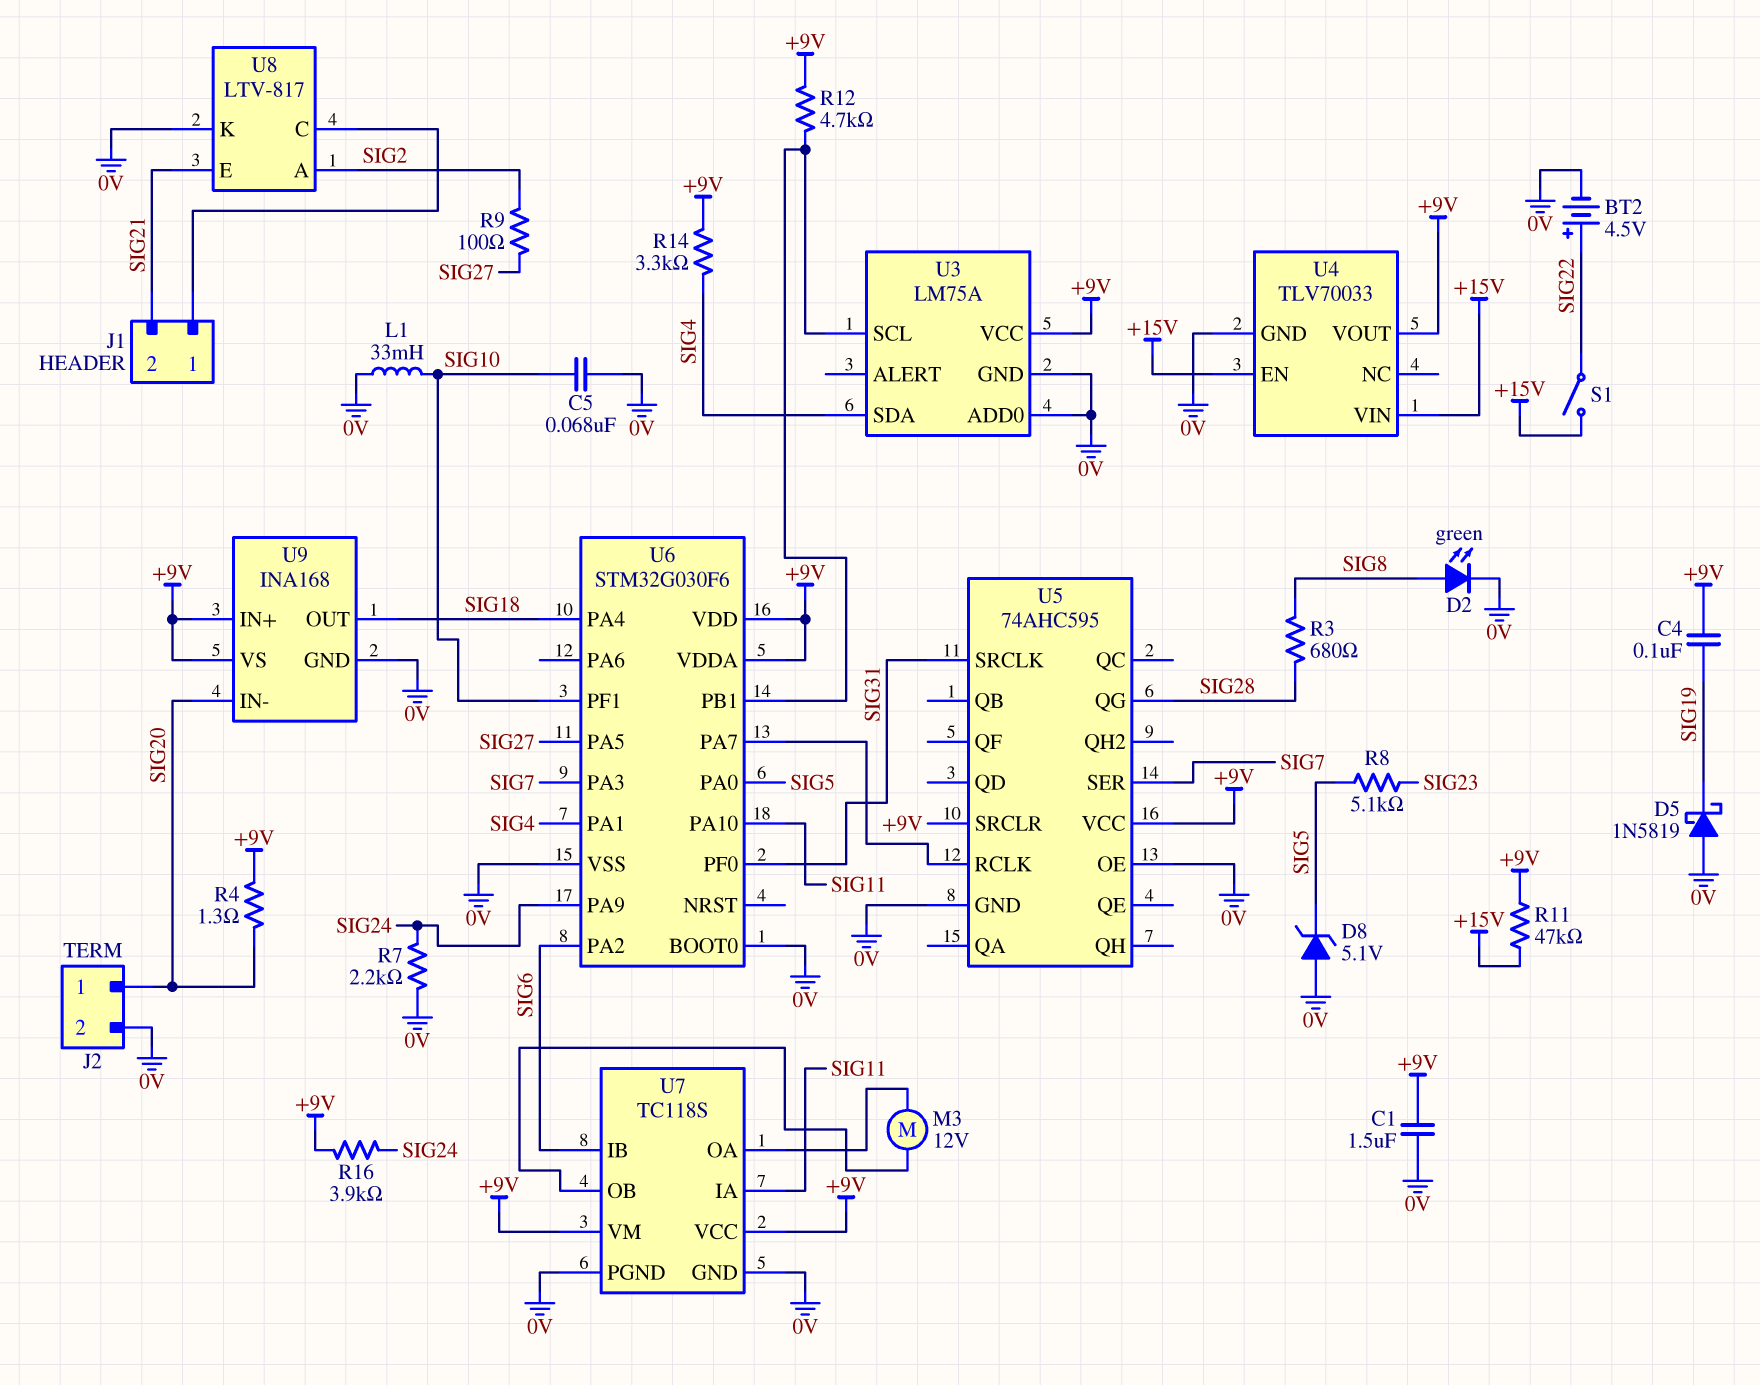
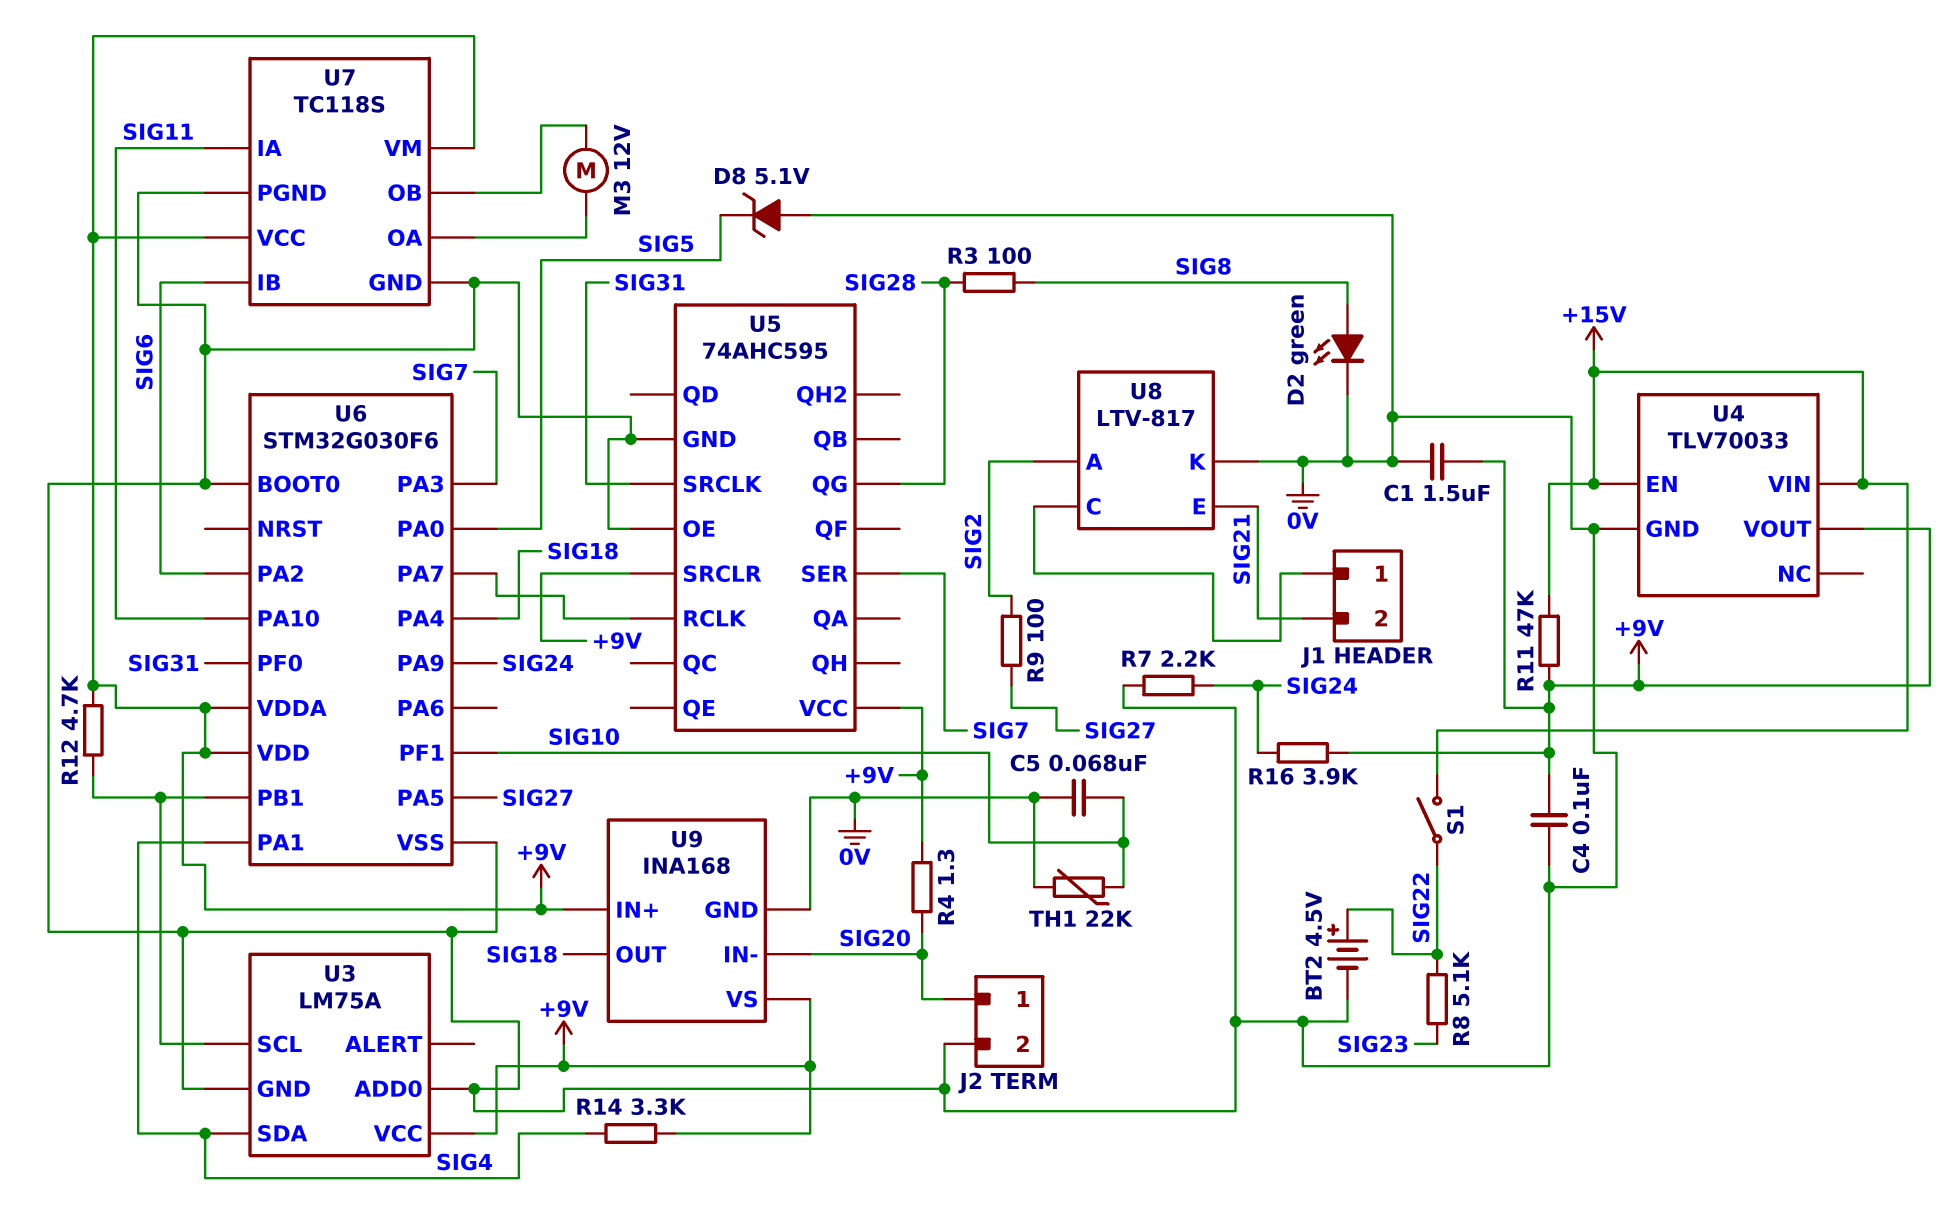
C4: 100nF (+9V, SIG19) -> 100nF (+9V, 0V)
D5: schottky 1N5819 (A 0V, K SIG19) -> none
L1: 33mH (0V, SIG10) -> none
R3: 680 (SIG8, SIG28) -> 100 (SIG8, SIG28)
R8: 5.1k (SIG5, SIG23) -> 5.1k (SIG22, SIG23)
TH1: none -> 22k (0V, SIG10)

